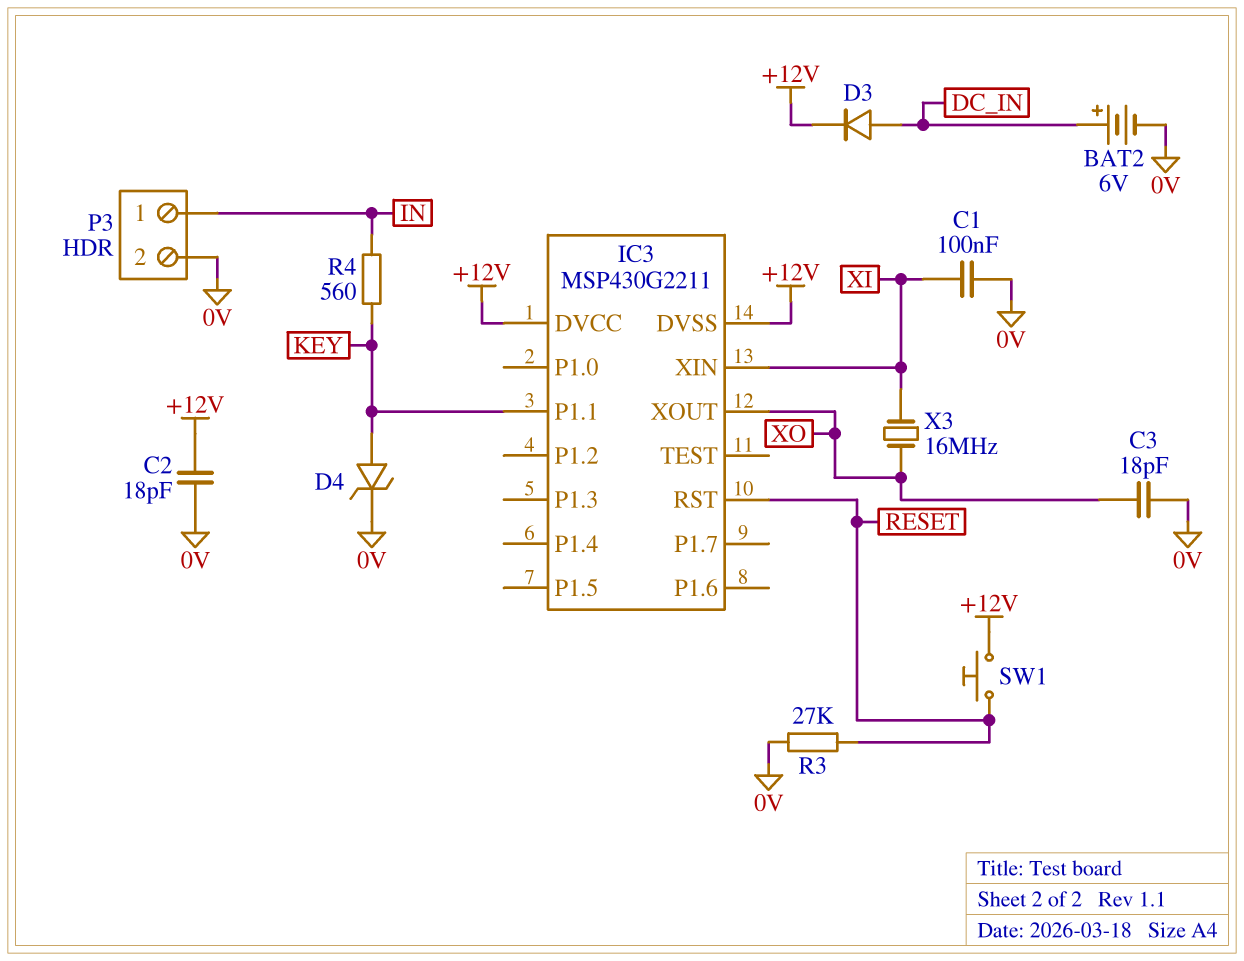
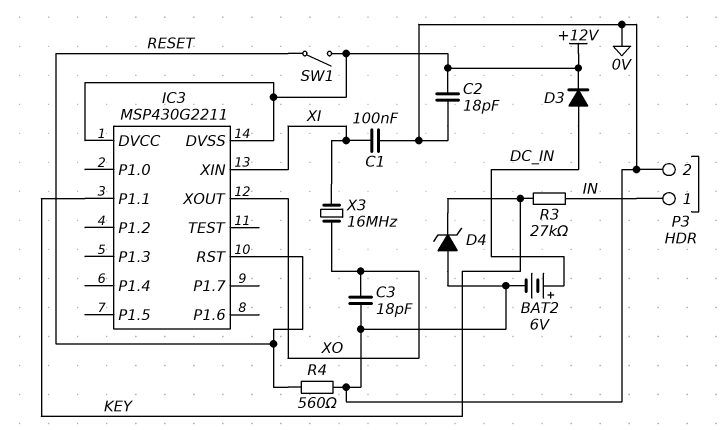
D4: zener (A KEY, K 0V) -> zener (A 0V, K KEY)
R3: 27k (0V, RESET) -> 27k (IN, KEY)
R4: 560 (IN, KEY) -> 560 (0V, RESET)
SW1: button (+12V, RESET) -> switch (+12V, RESET)

